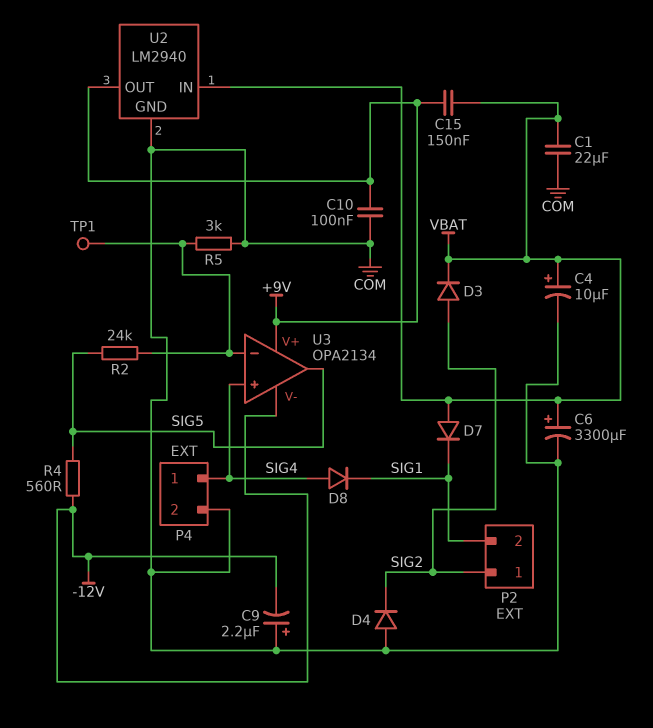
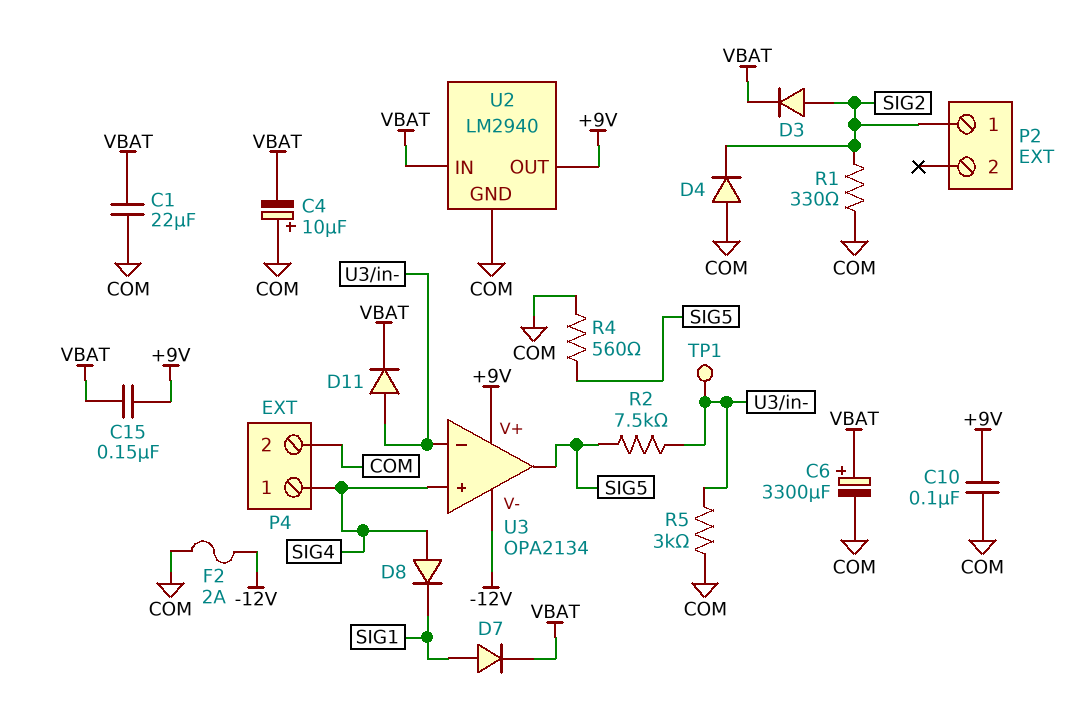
C4: 10uF (plus VBAT, minus COM) -> 10uF (plus COM, minus VBAT)
C9: 2.2uF (plus COM, minus -12V) -> none
D7: diode (A VBAT, K SIG1) -> diode (A SIG1, K VBAT)
D11: none -> diode (A U3/in-, K VBAT)
F2: none -> 2A (-12V, COM)
P2 pin 2: SIG1 -> none
R1: none -> 330 (COM, SIG2)
R2: 24k (SIG5, U3/in-) -> 7.5k (SIG5, U3/in-)
R4: 560 (-12V, SIG5) -> 560 (COM, SIG5)

